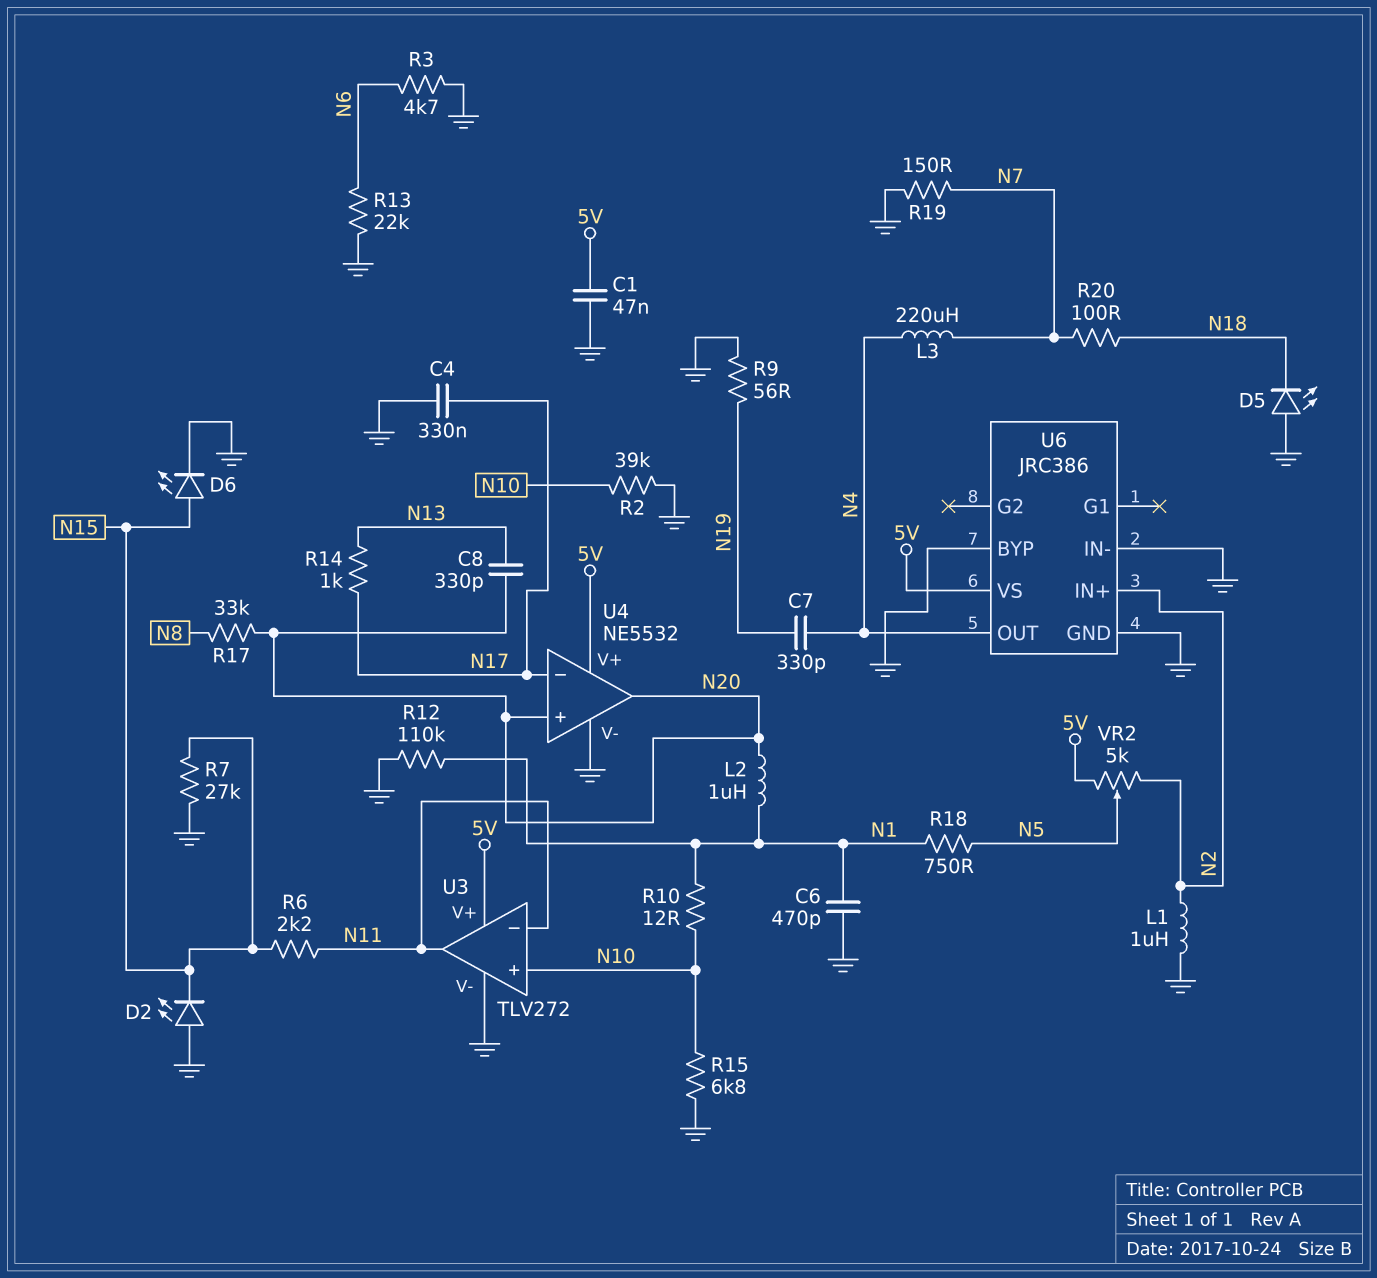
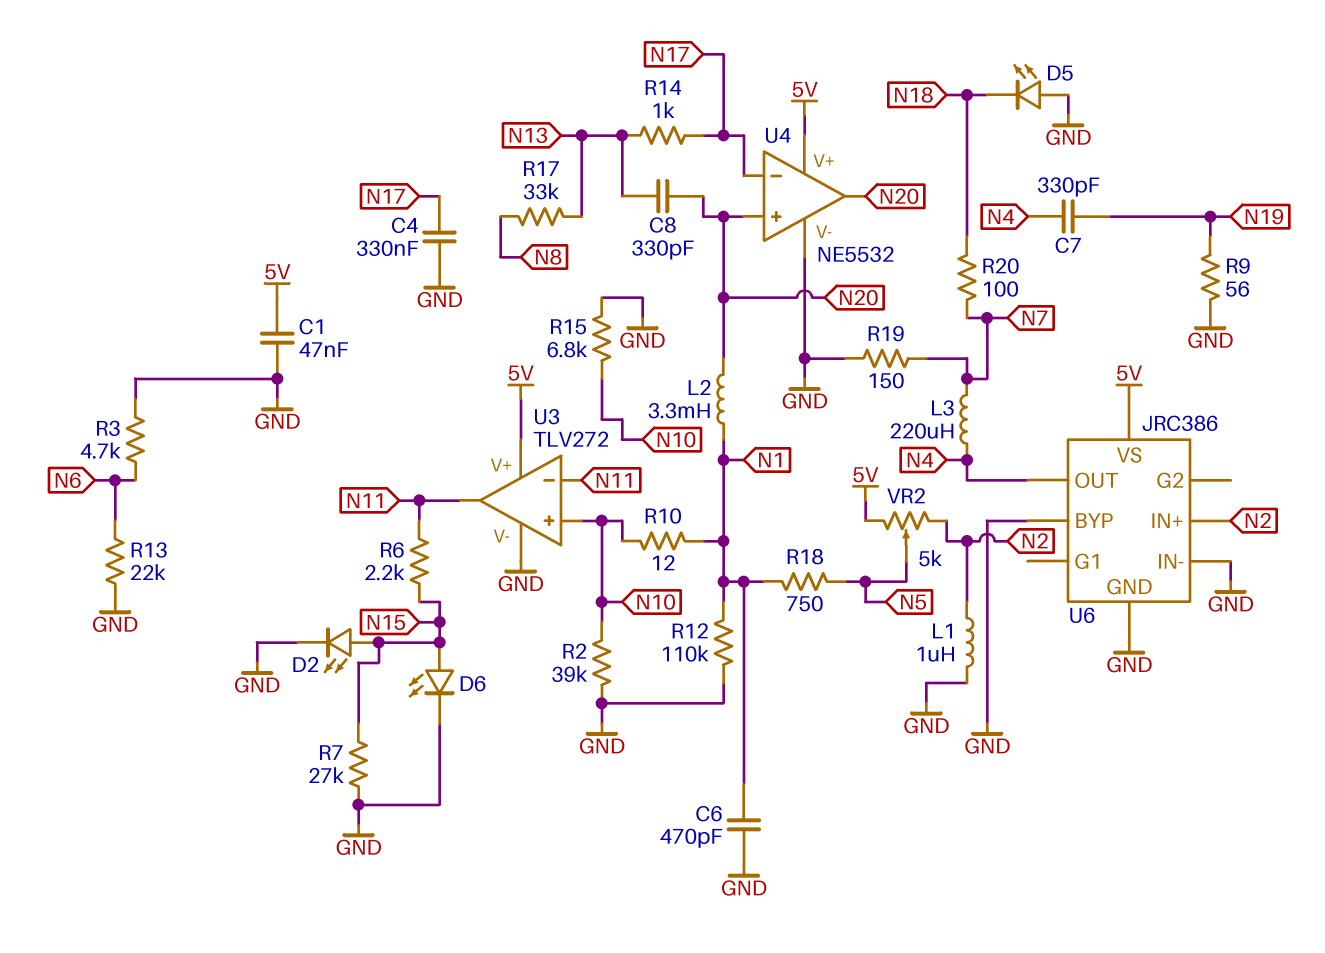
D2: LED (A GND, K N15) -> LED (A N15, K GND)
L2: 1uH (N1, N20) -> 3.3mH (N1, N20)
R17: 33k (N8, N20) -> 33k (N8, N13)

